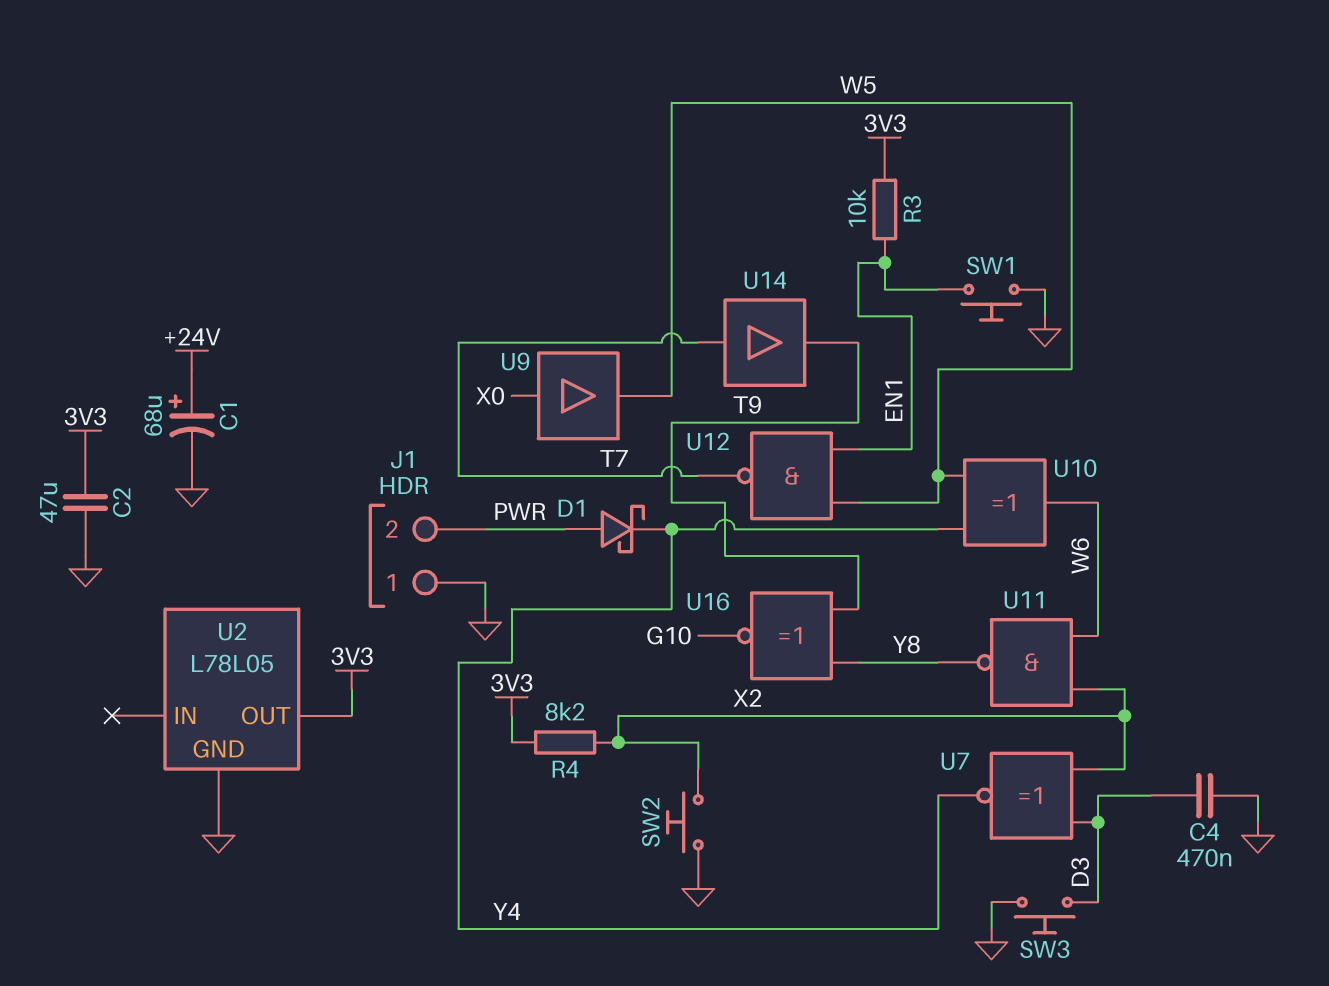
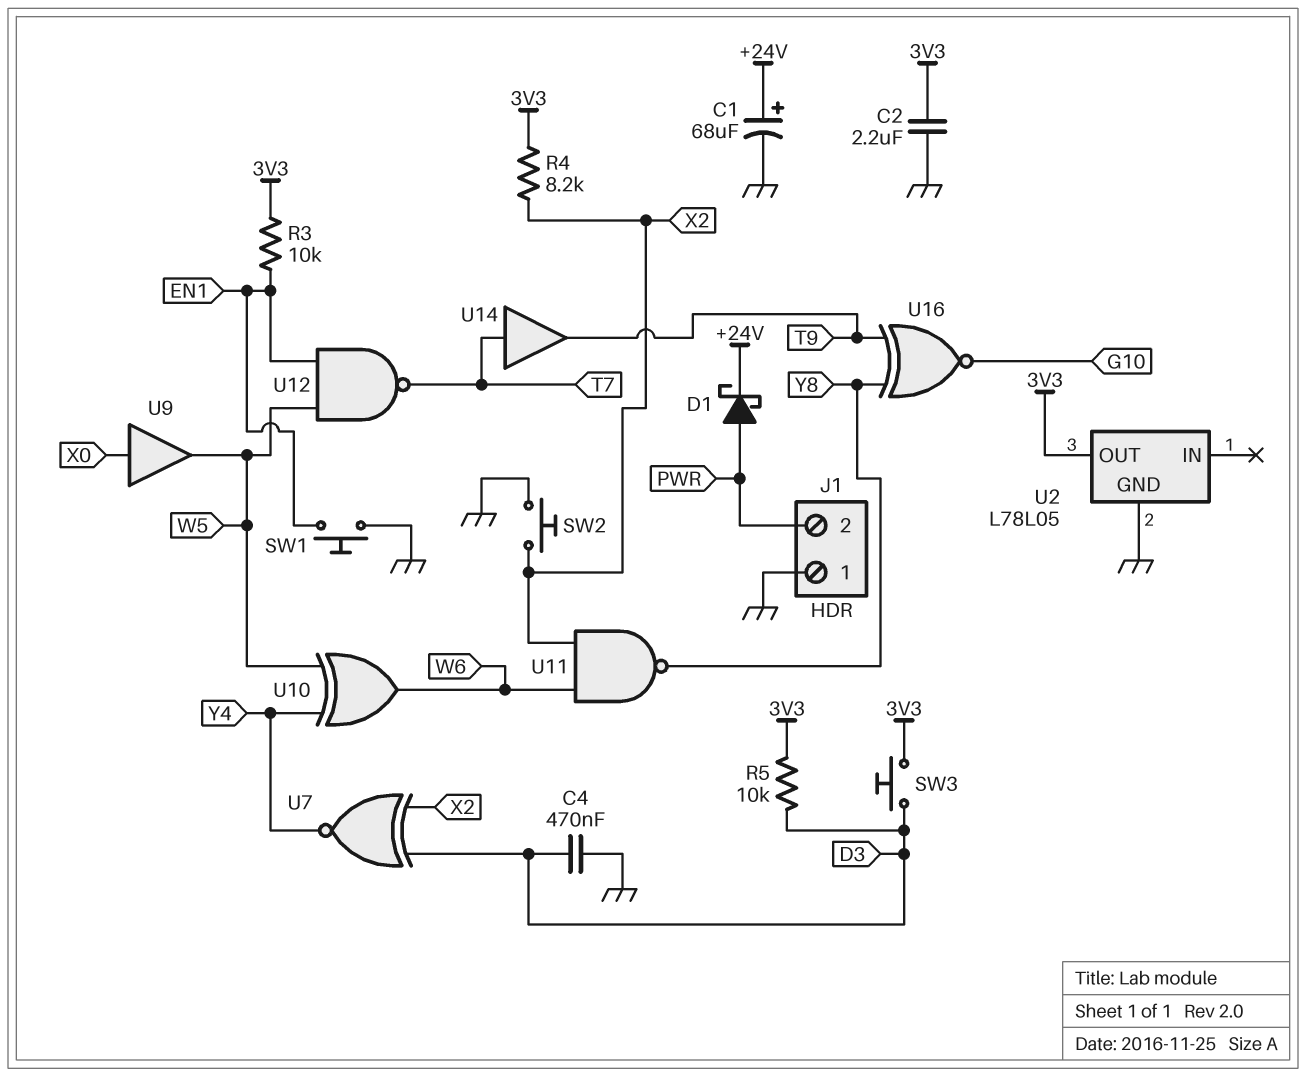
C2: 47uF (3V3, GND) -> 2.2uF (3V3, GND)
D1: schottky (A PWR, K Y4) -> schottky (A PWR, K +24V)
R5: none -> 10k (3V3, D3)
SW3: button (D3, GND) -> button (3V3, D3)

